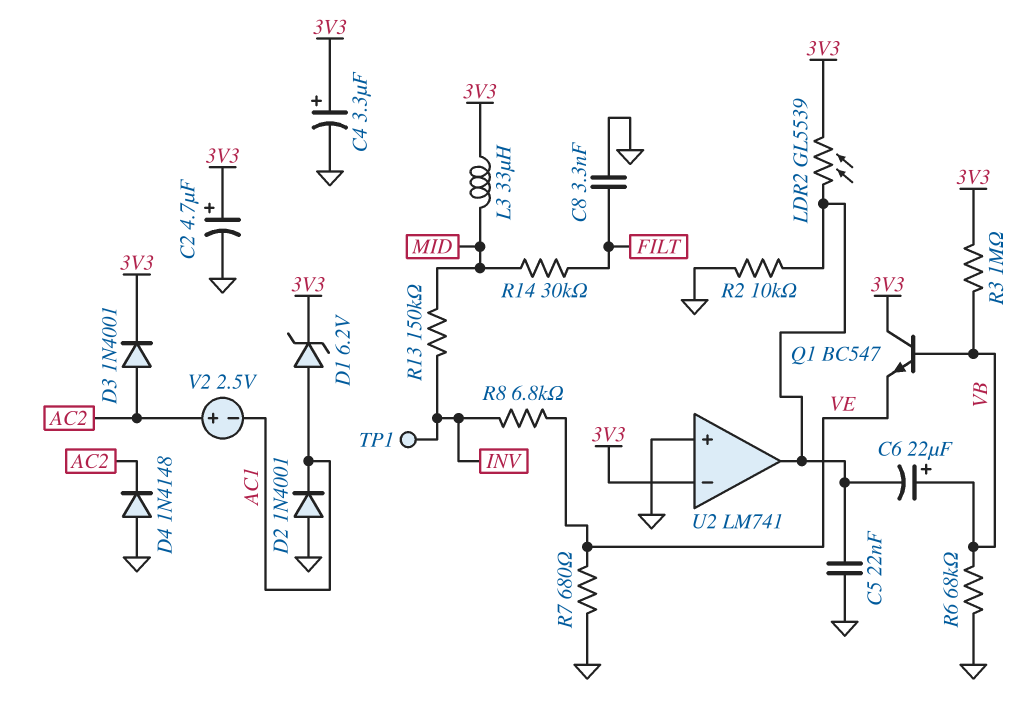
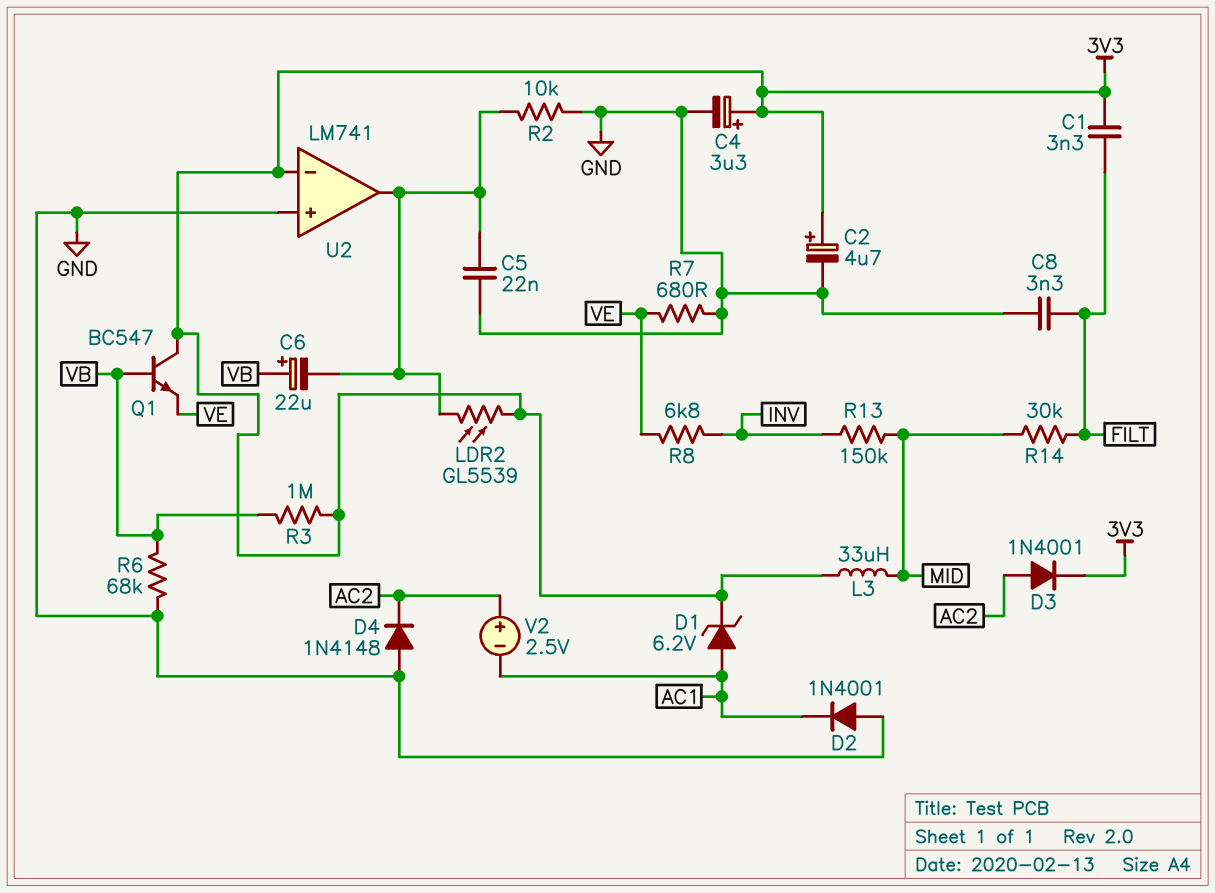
C1: none -> 3.3nF (3V3, FILT)
TP1: test point (INV) -> none

